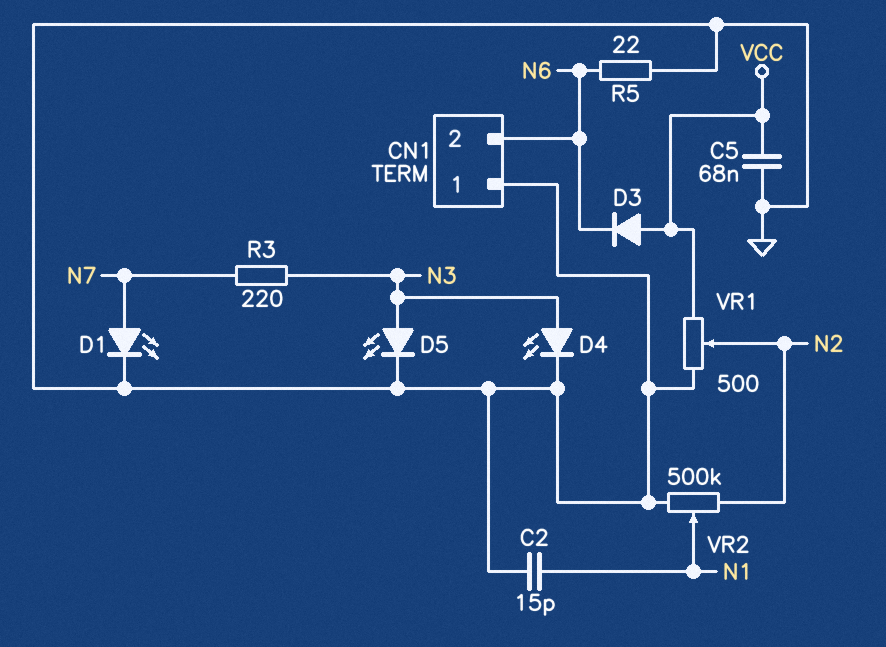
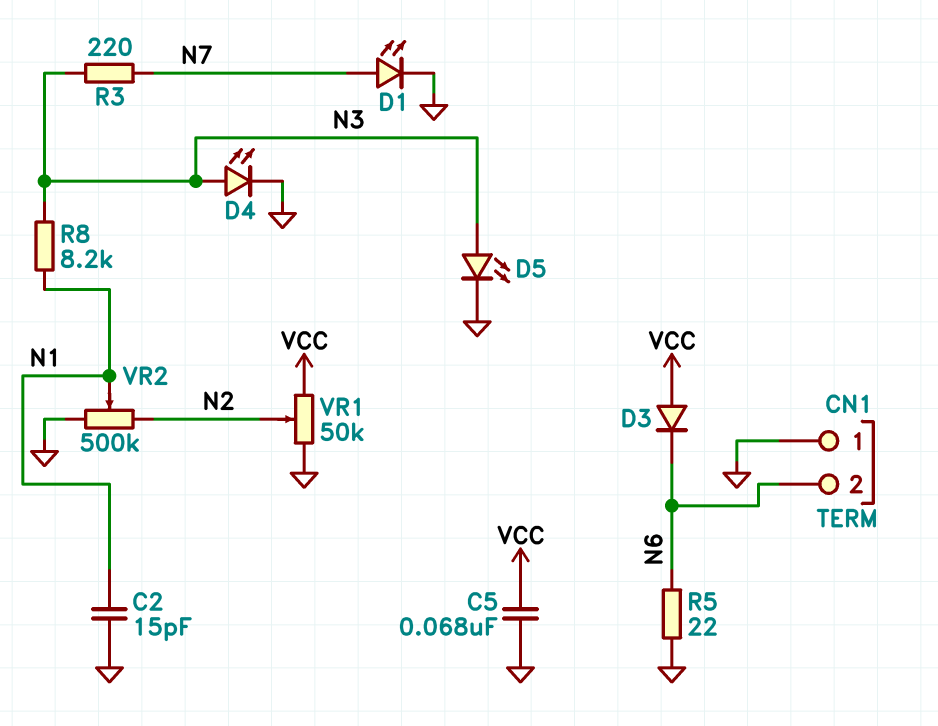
R8: none -> 8.2k (N1, N3)
VR1: 500 (GND, VCC, wiper N2) -> 50k (GND, VCC, wiper N2)

